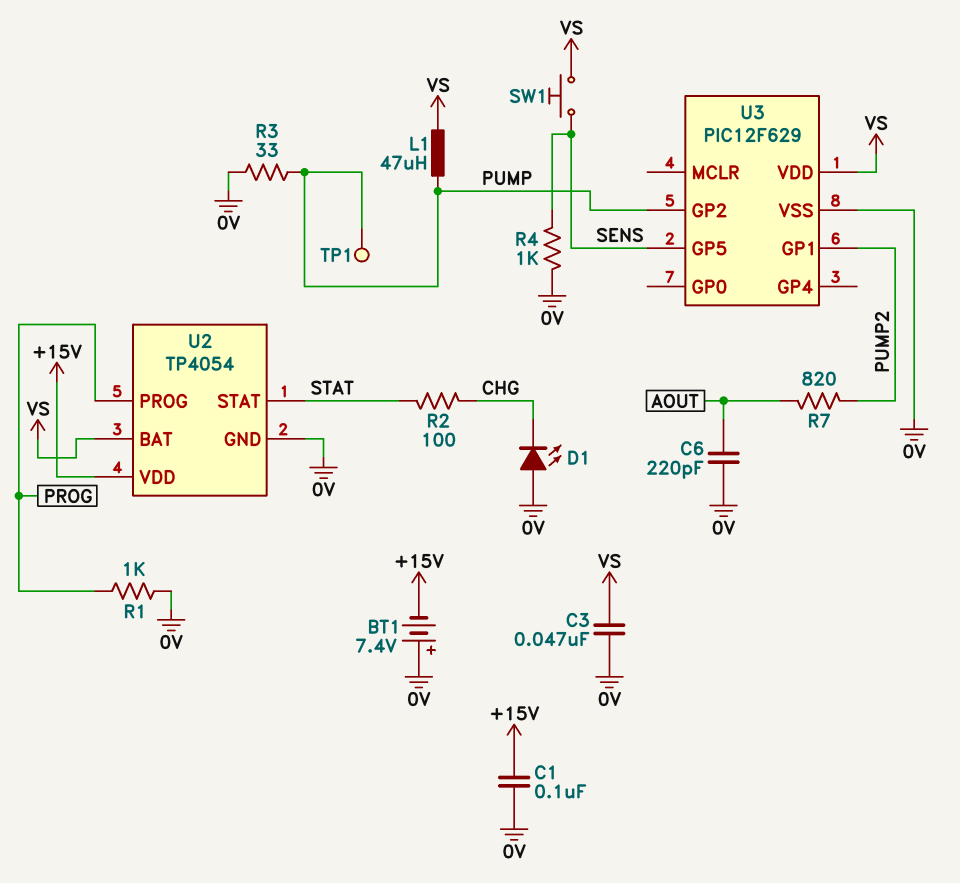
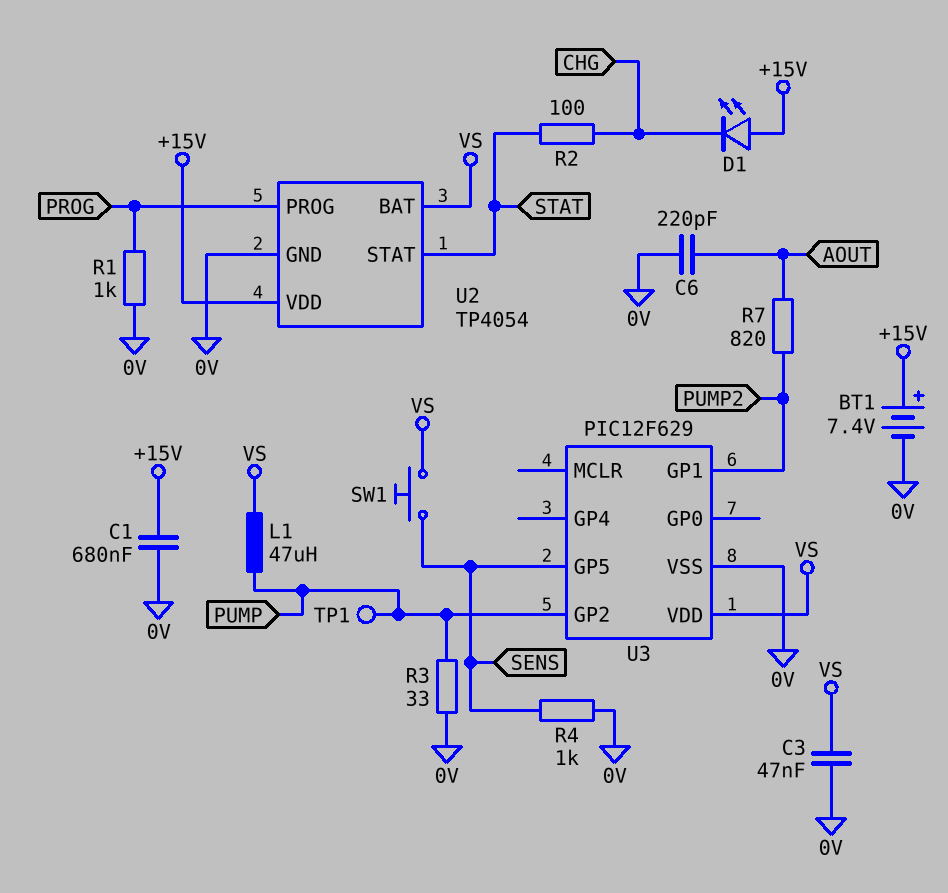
BT1: 7.4V (plus 0V, minus +15V) -> 7.4V (plus +15V, minus 0V)
C1: 100nF (+15V, 0V) -> 680nF (+15V, 0V)
D1: LED (A 0V, K CHG) -> LED (A +15V, K CHG)

